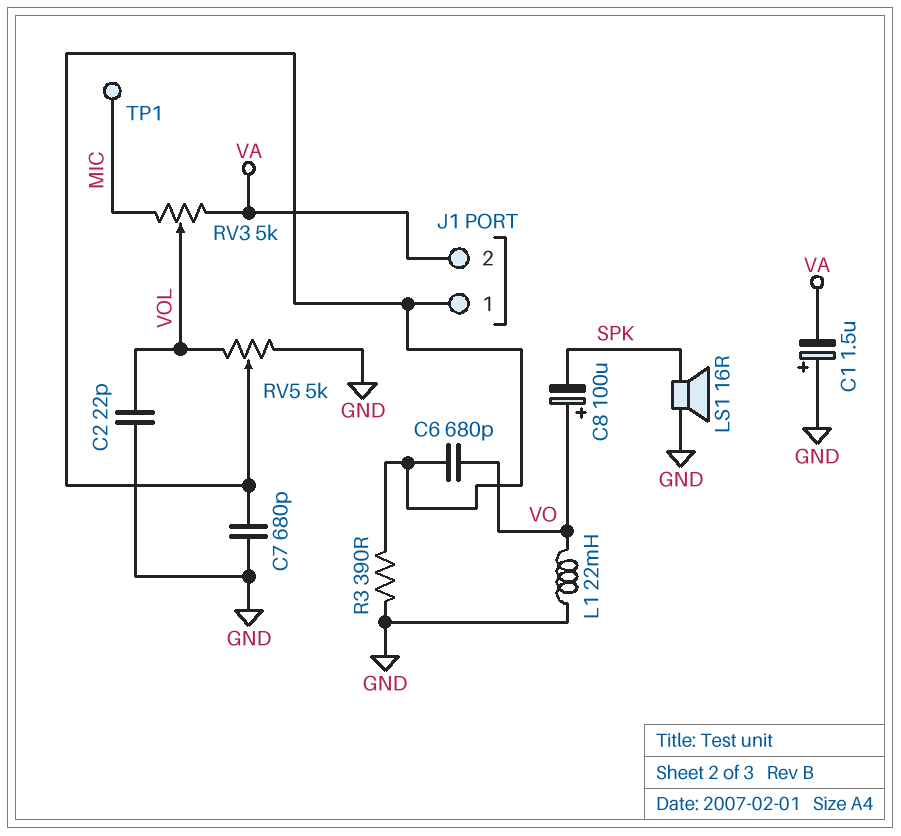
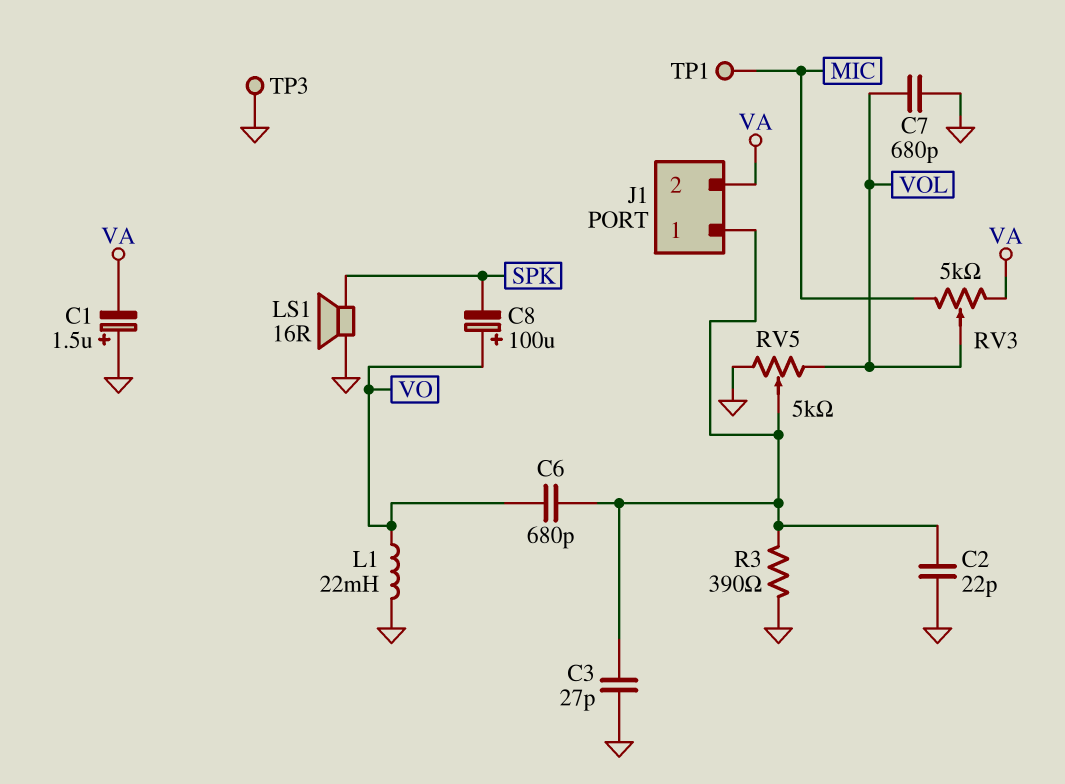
C2: 22pF (GND, VOL) -> 22pF (GND, J1/1)
C3: none -> 27pF (GND, J1/1)
C7: 680pF (GND, J1/1) -> 680pF (GND, VOL)
TP3: none -> test point (GND)

